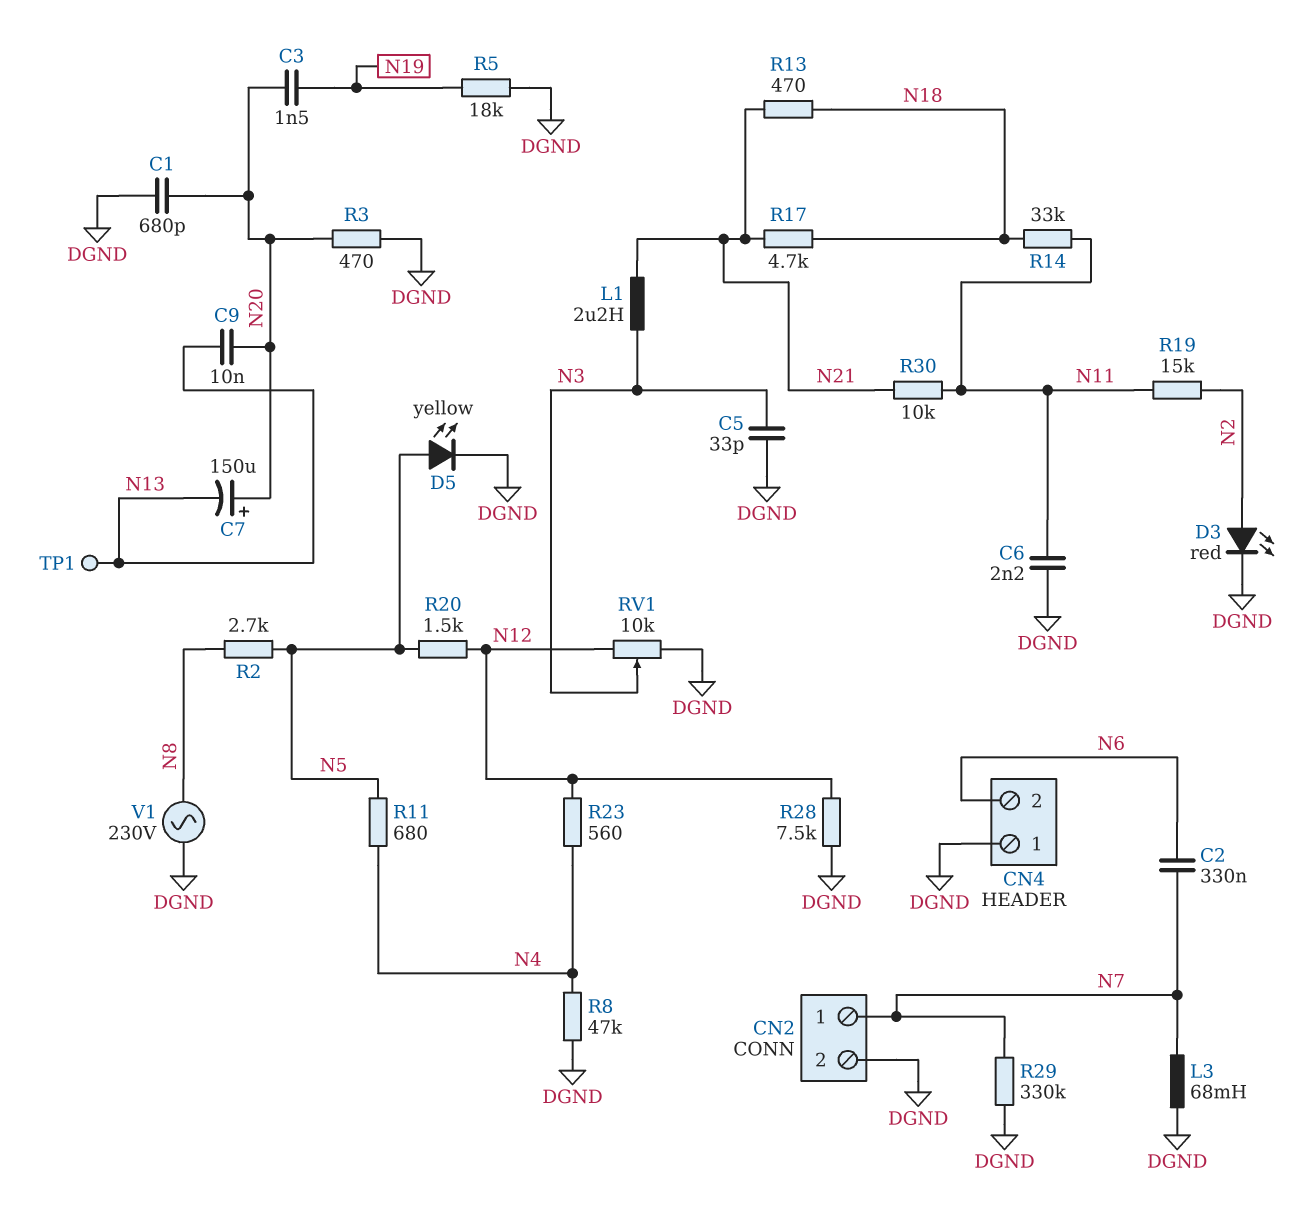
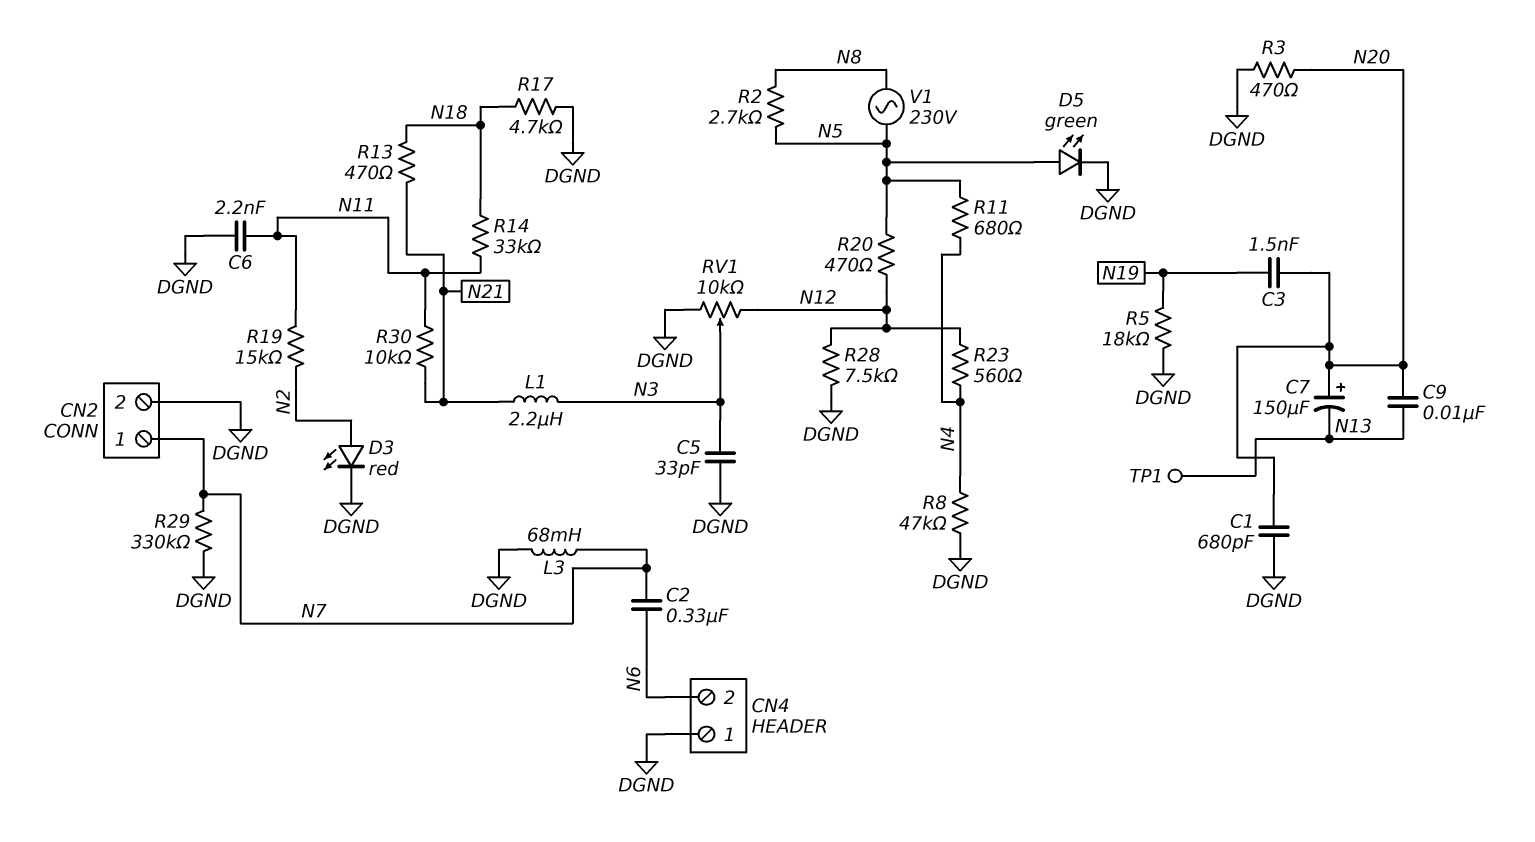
D5: LED yellow (A N5, K DGND) -> LED green (A N5, K DGND)
R17: 4.7k (N18, N21) -> 4.7k (DGND, N18)
R20: 1.5k (N5, N12) -> 470 (N5, N12)
V1: AC 230V (DGND, N8) -> AC 230V (N5, N8)

